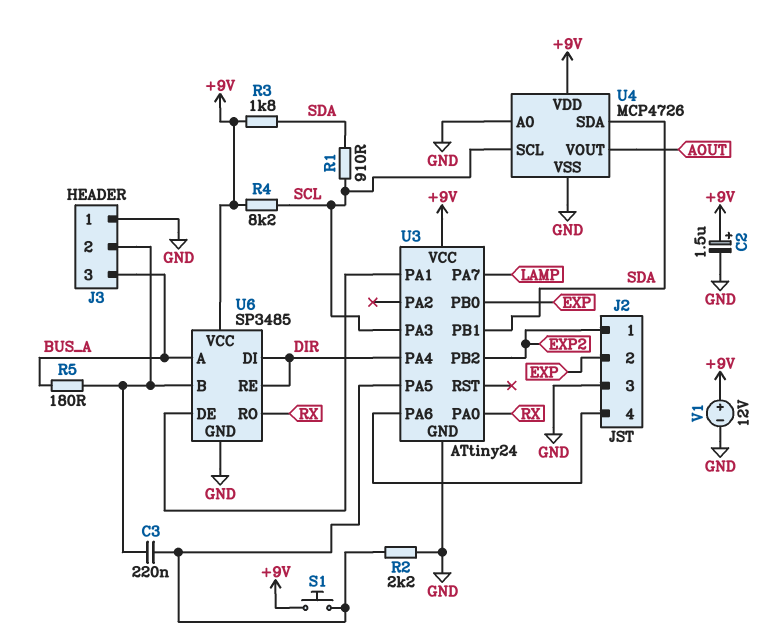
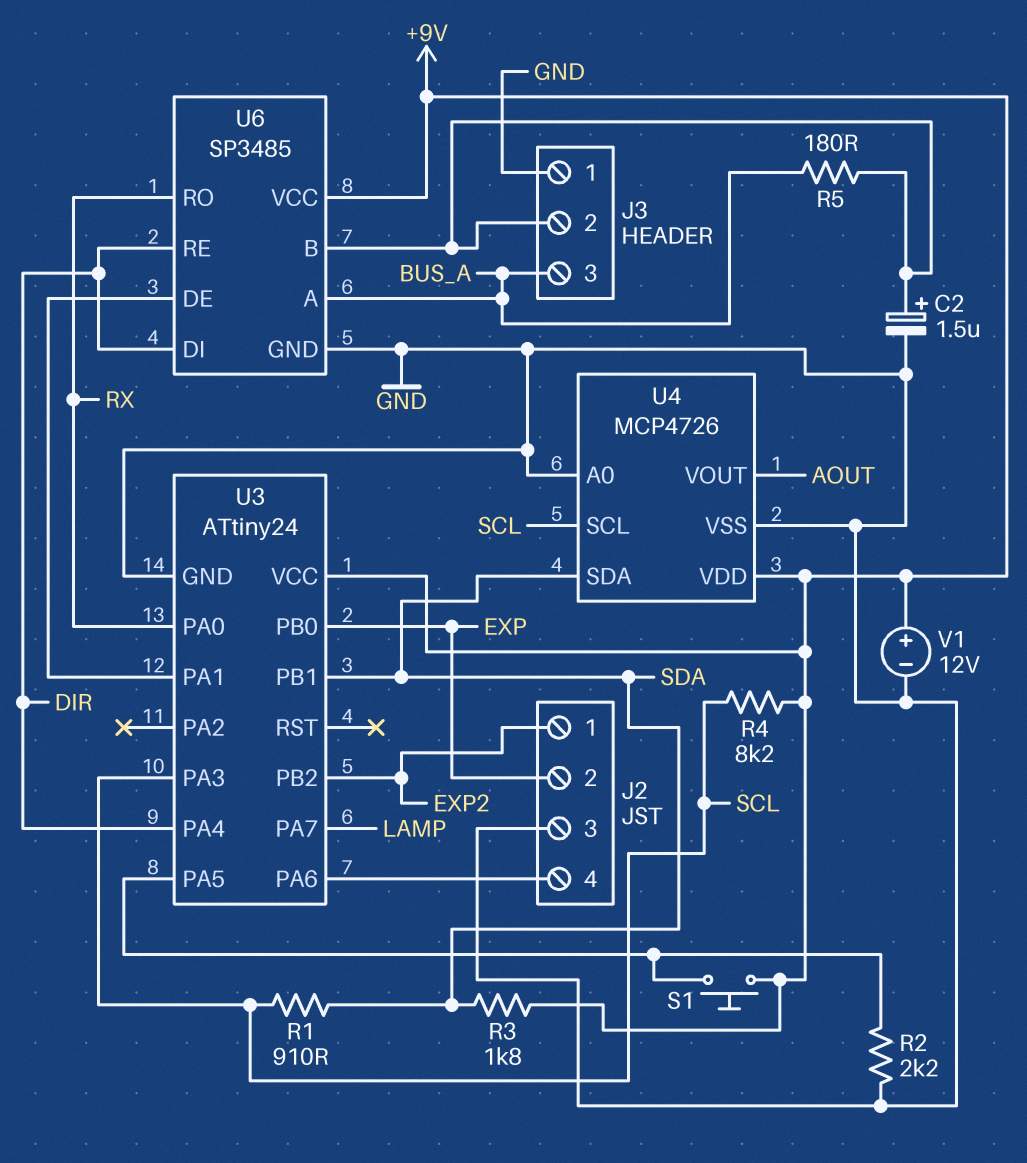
C2: 1.5uF (plus +9V, minus GND) -> 1.5uF (plus J3/2, minus GND)
C3: 220nF (J3/2, U3/PA5) -> none

